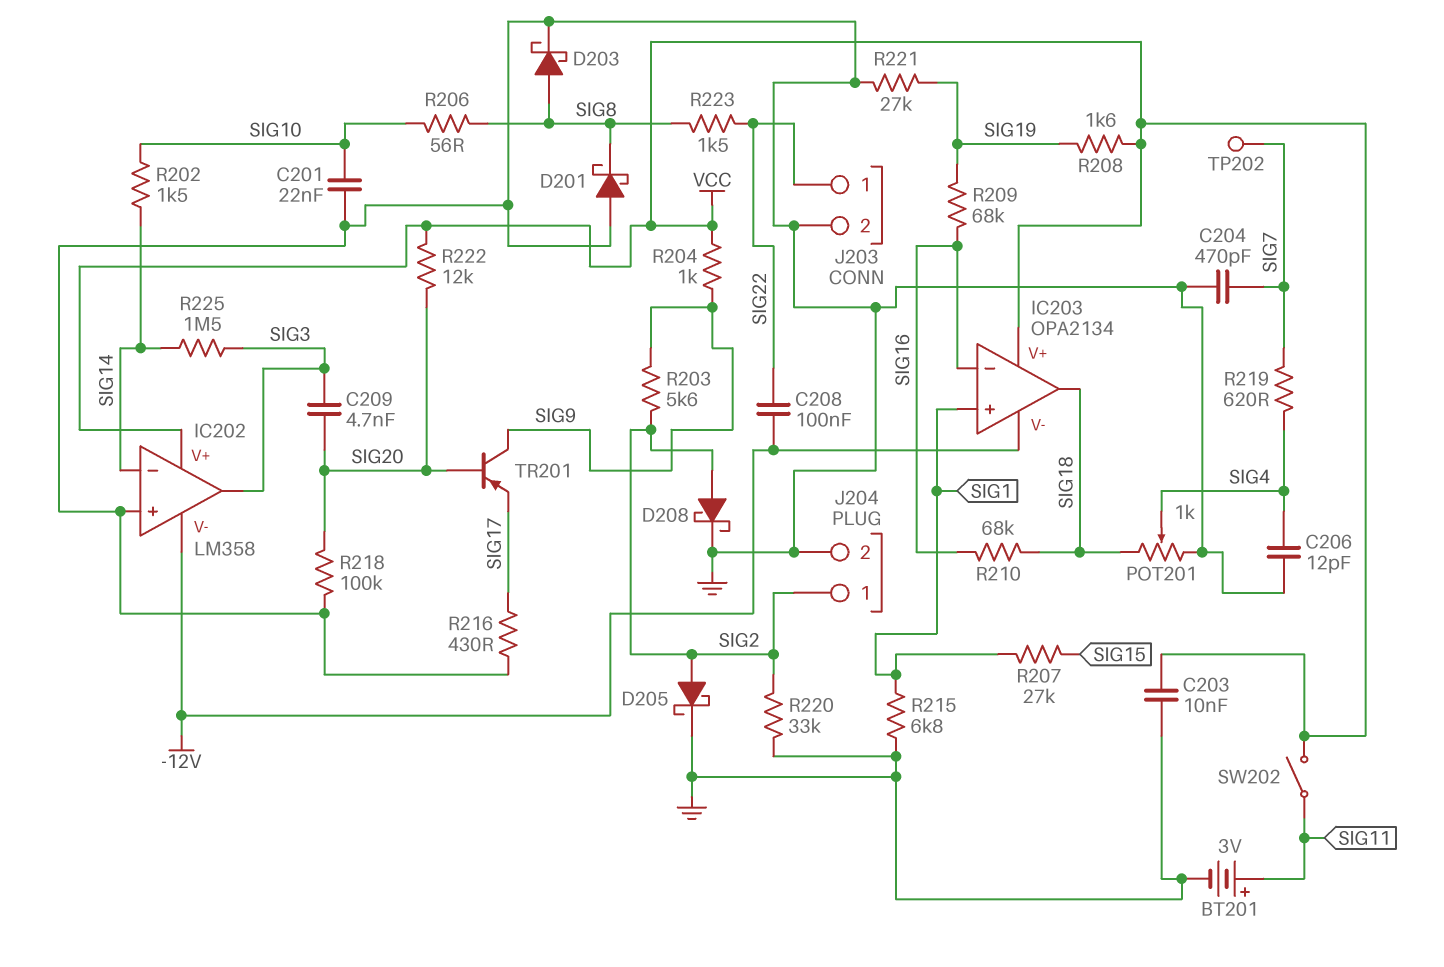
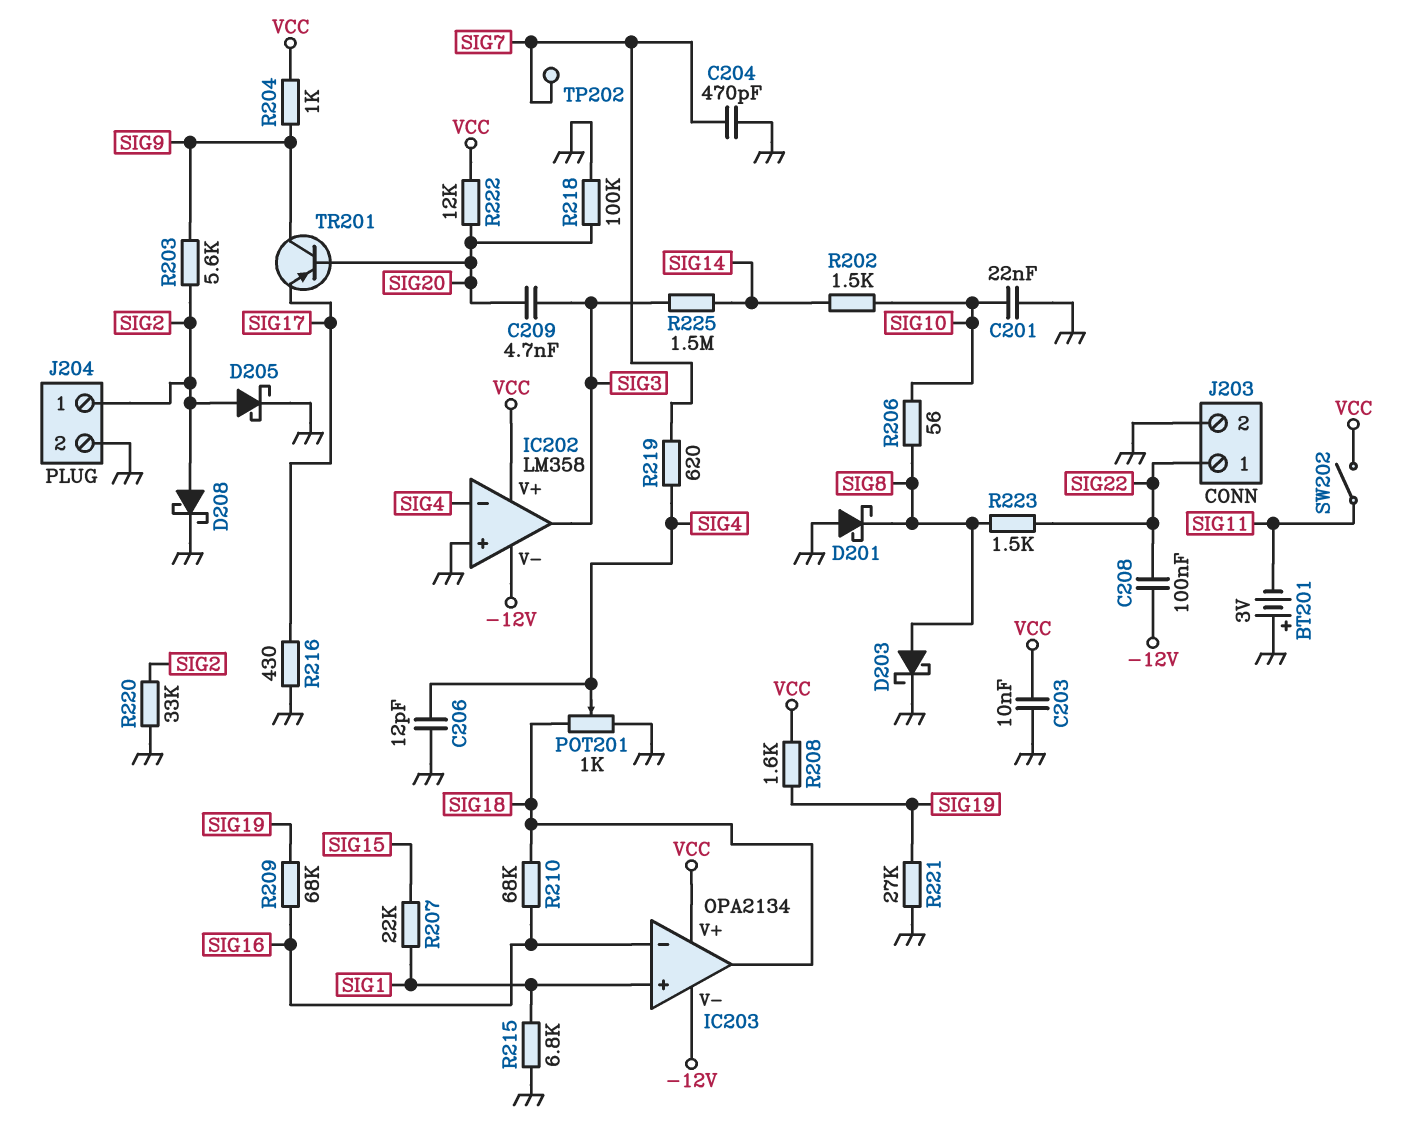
BT201: 3V (plus SIG11, minus GND) -> 3V (plus GND, minus SIG11)
IC202 pin in-: SIG14 -> SIG4
R207: 27k (SIG1, SIG15) -> 22k (SIG1, SIG15)

